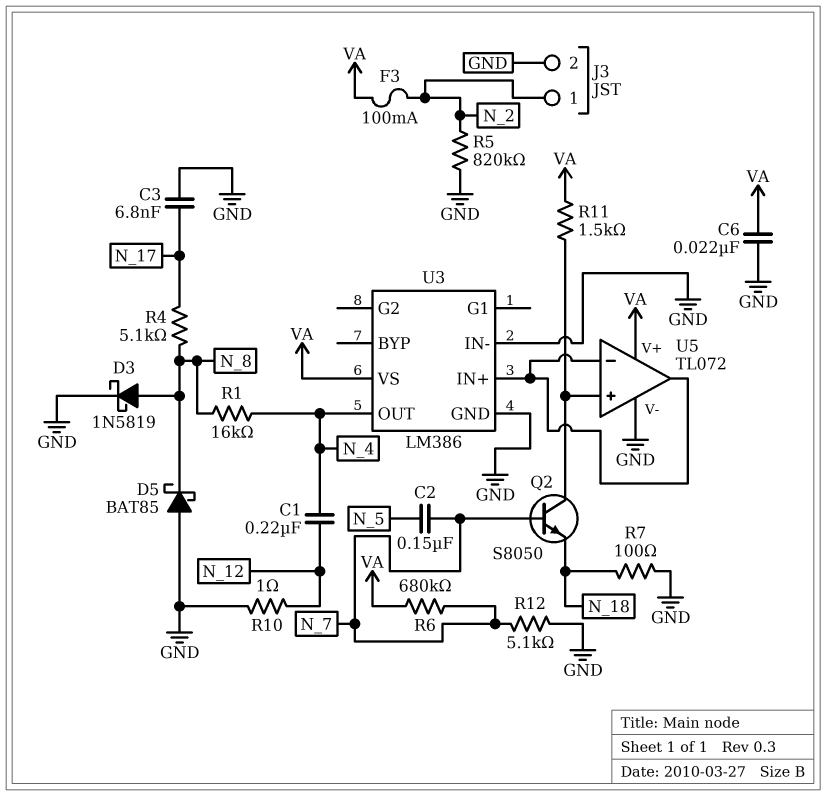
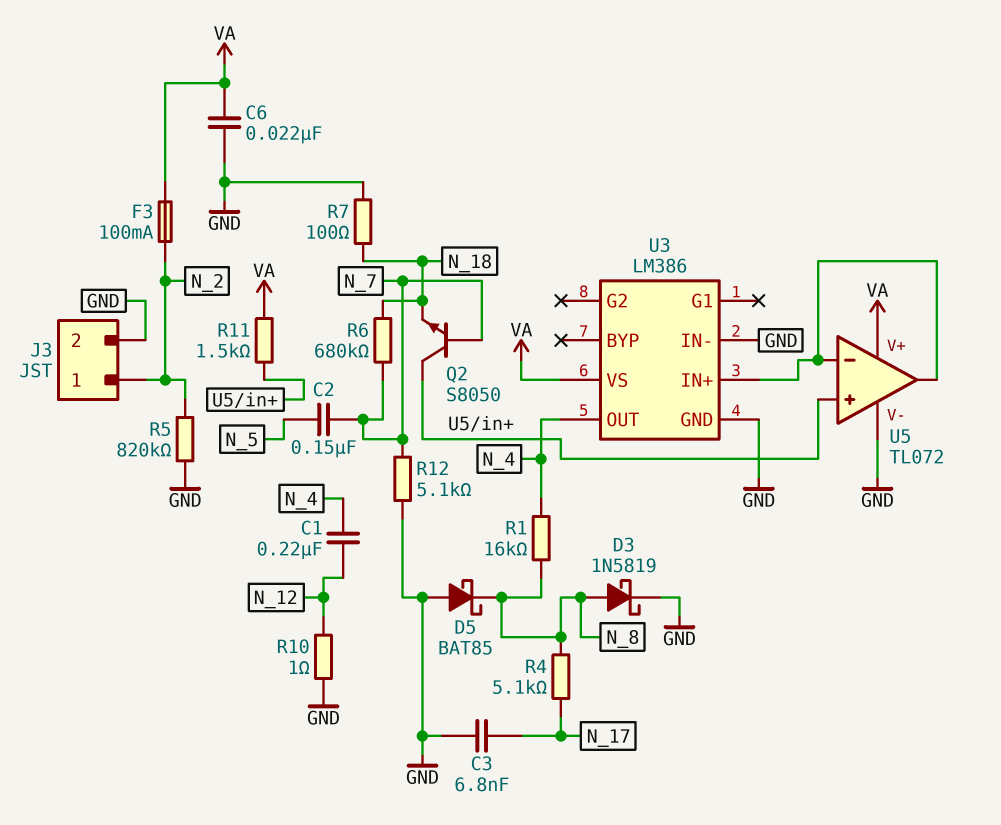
R6: 680k (N_7, VA) -> 680k (N_7, N_18)

